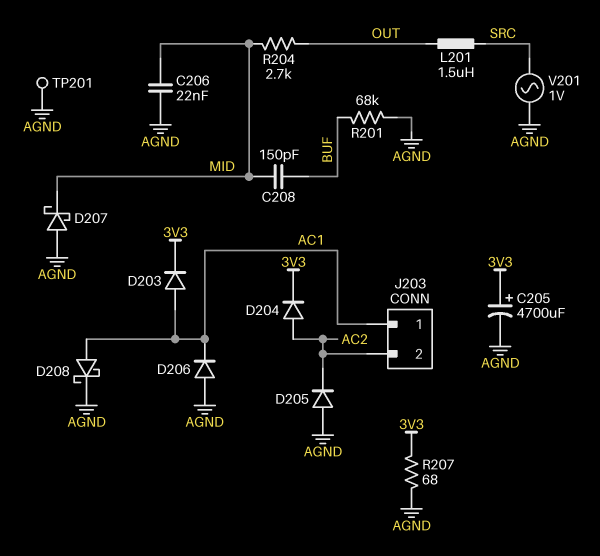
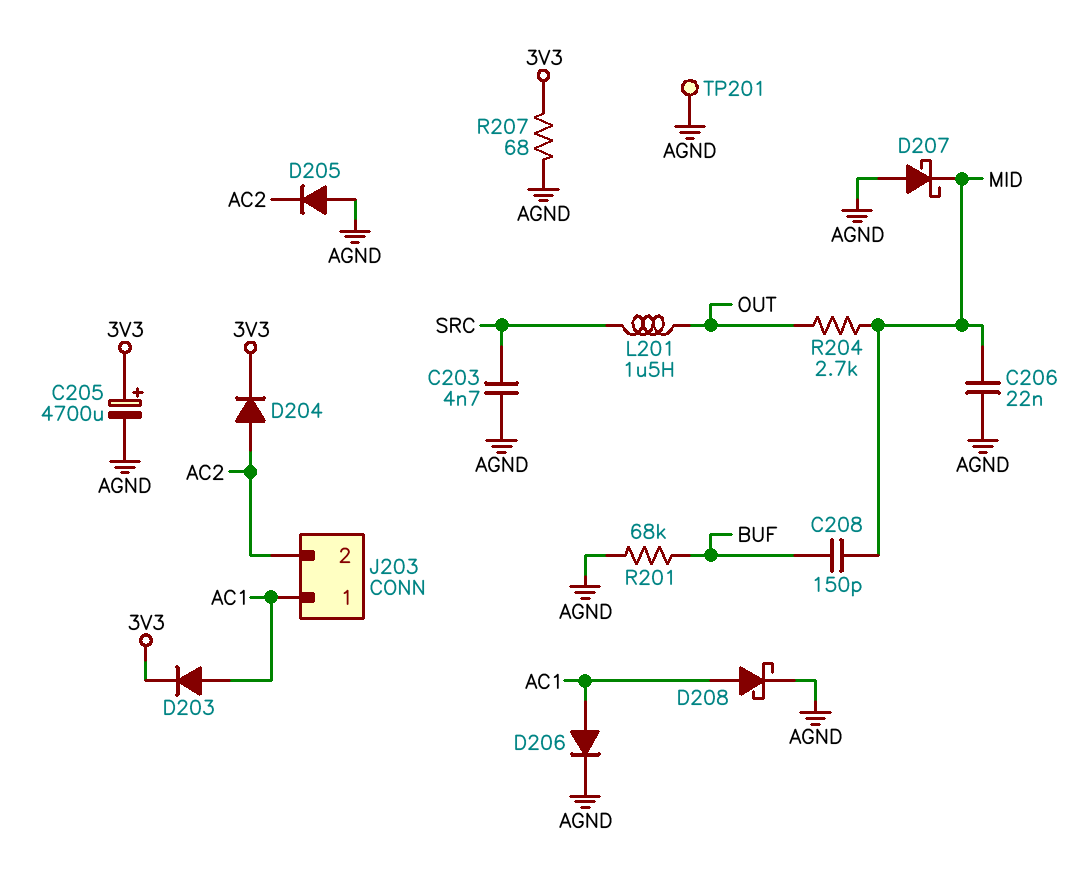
C203: none -> 4.7nF (AGND, SRC)
D206: diode (A AGND, K AC1) -> diode (A AC1, K AGND)
V201: AC 1V (AGND, SRC) -> none

